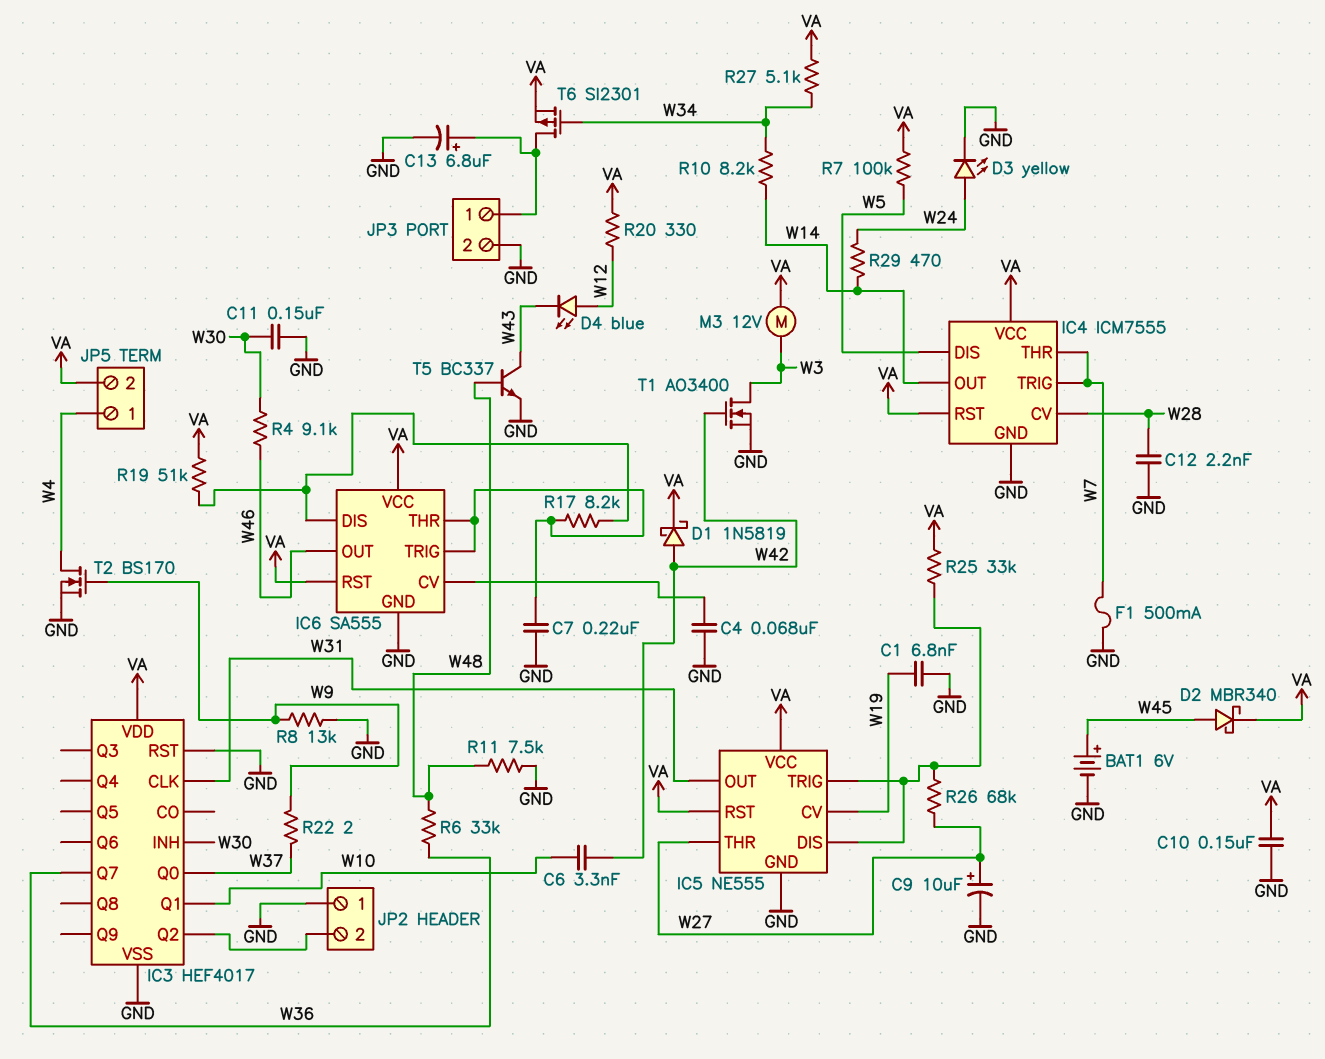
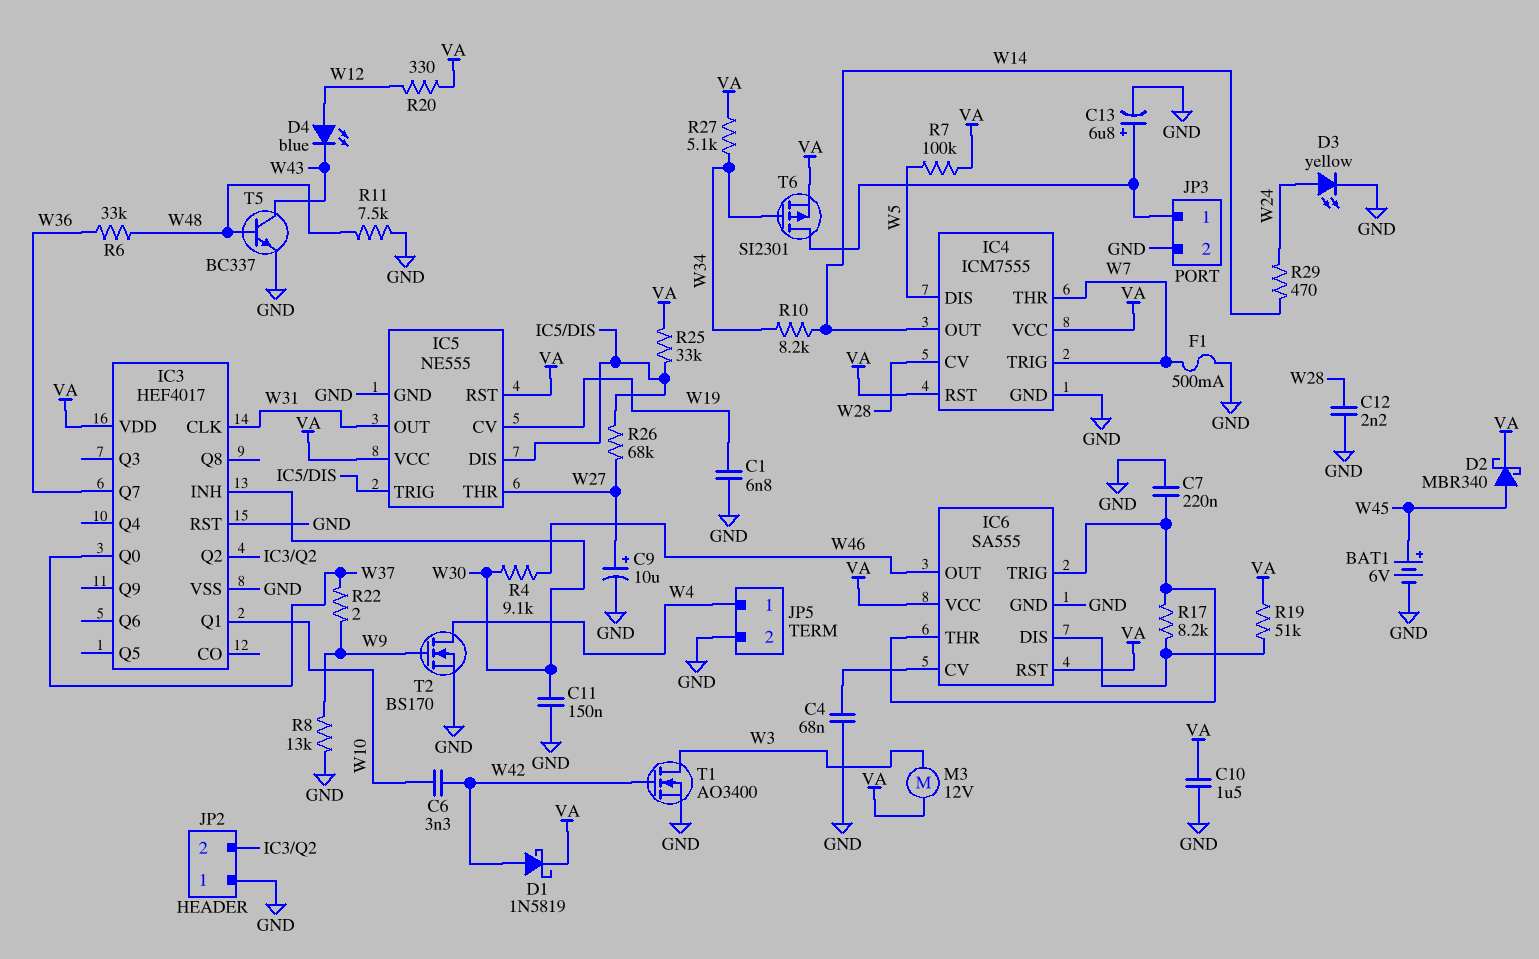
C10: 150nF (GND, VA) -> 1.5uF (GND, VA)
JP5 pin 2: VA -> GND

